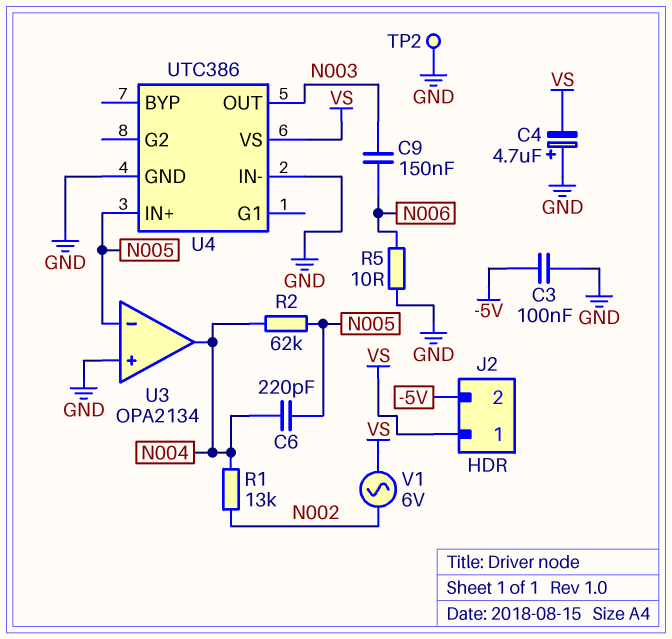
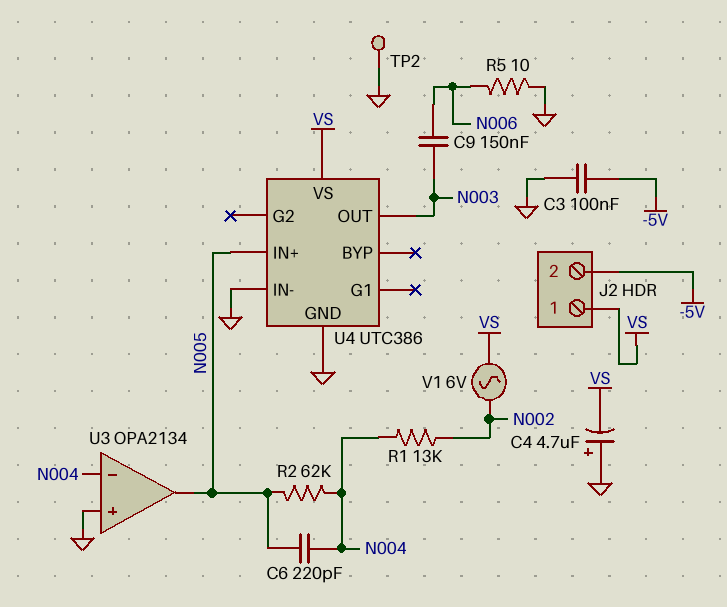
U3 pin in-: N005 -> N004
U3 pin out: N004 -> N005

